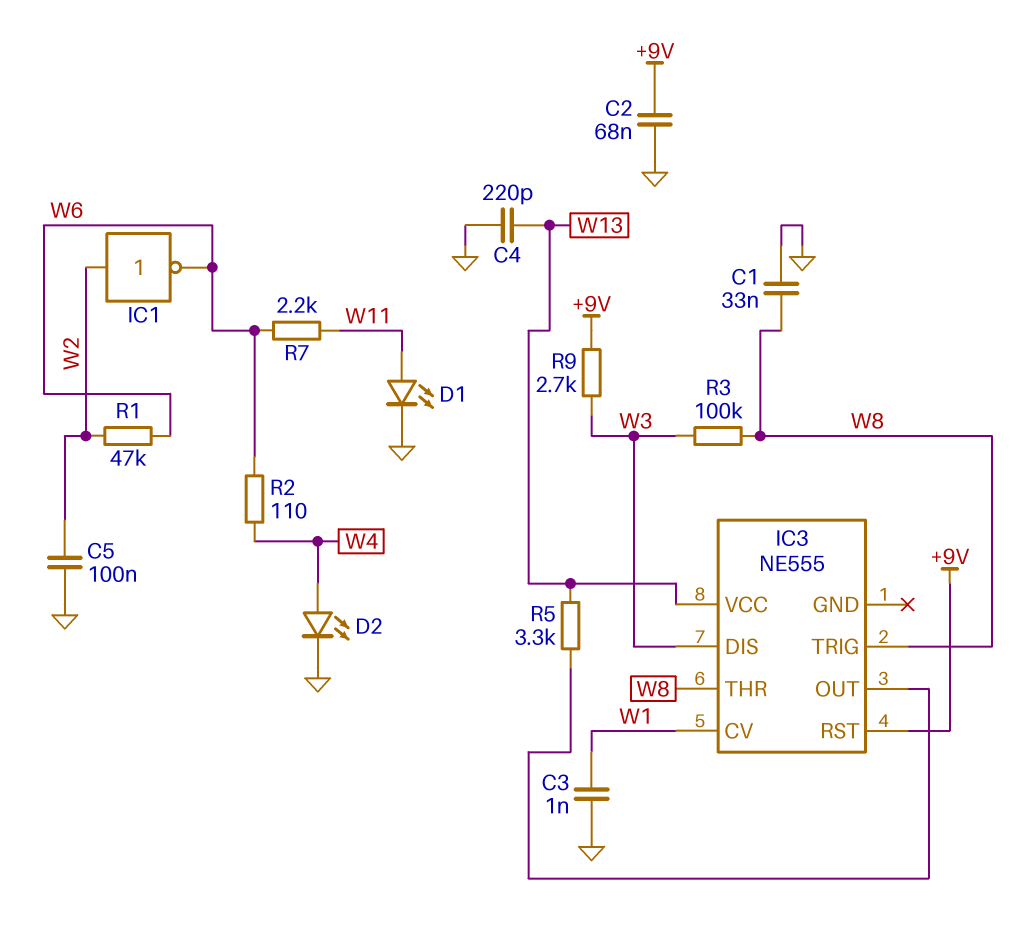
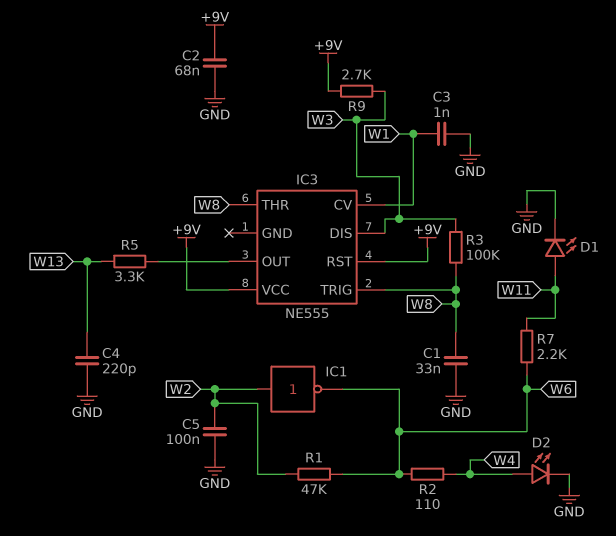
IC3 pin VCC: W13 -> +9V

